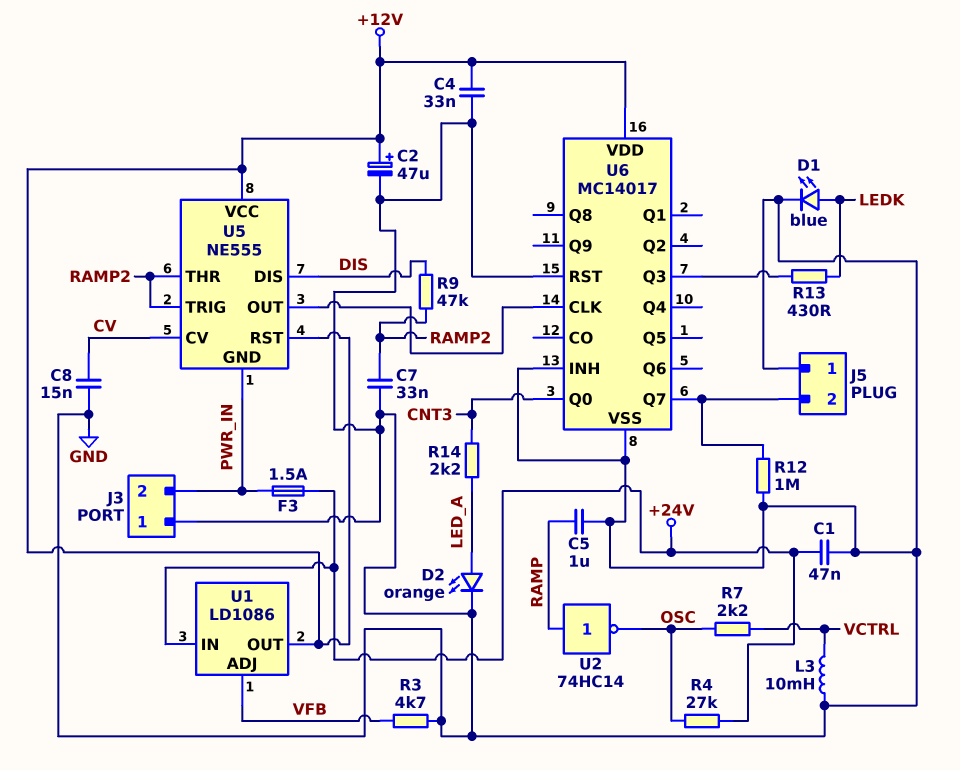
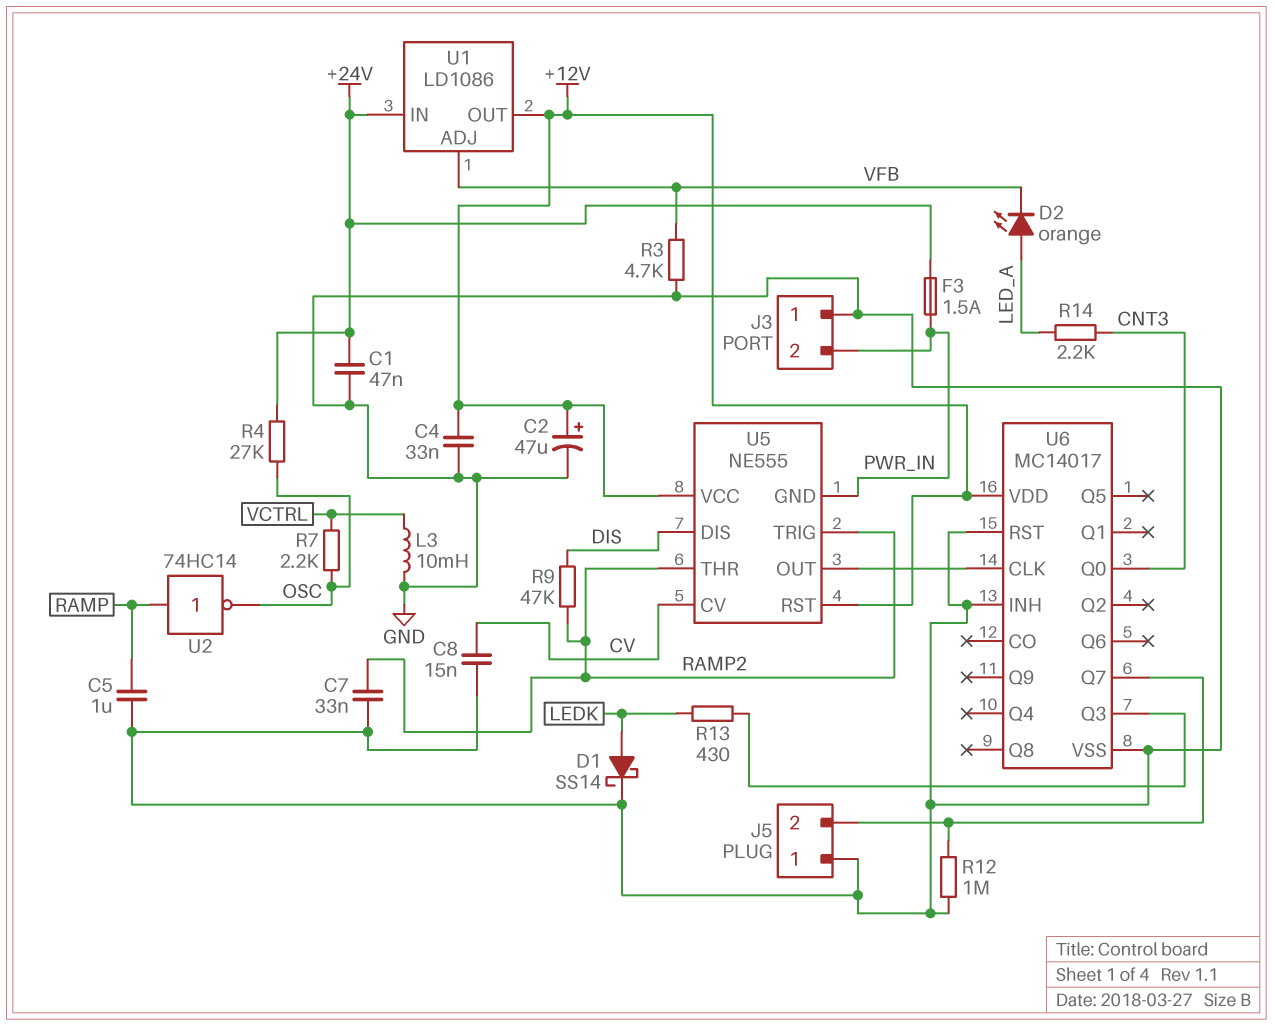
D1: LED blue (A LEDK, K GND) -> schottky SS14 (A LEDK, K GND)
D2: LED orange (A LED_A, K GND) -> LED orange (A LED_A, K VFB)

